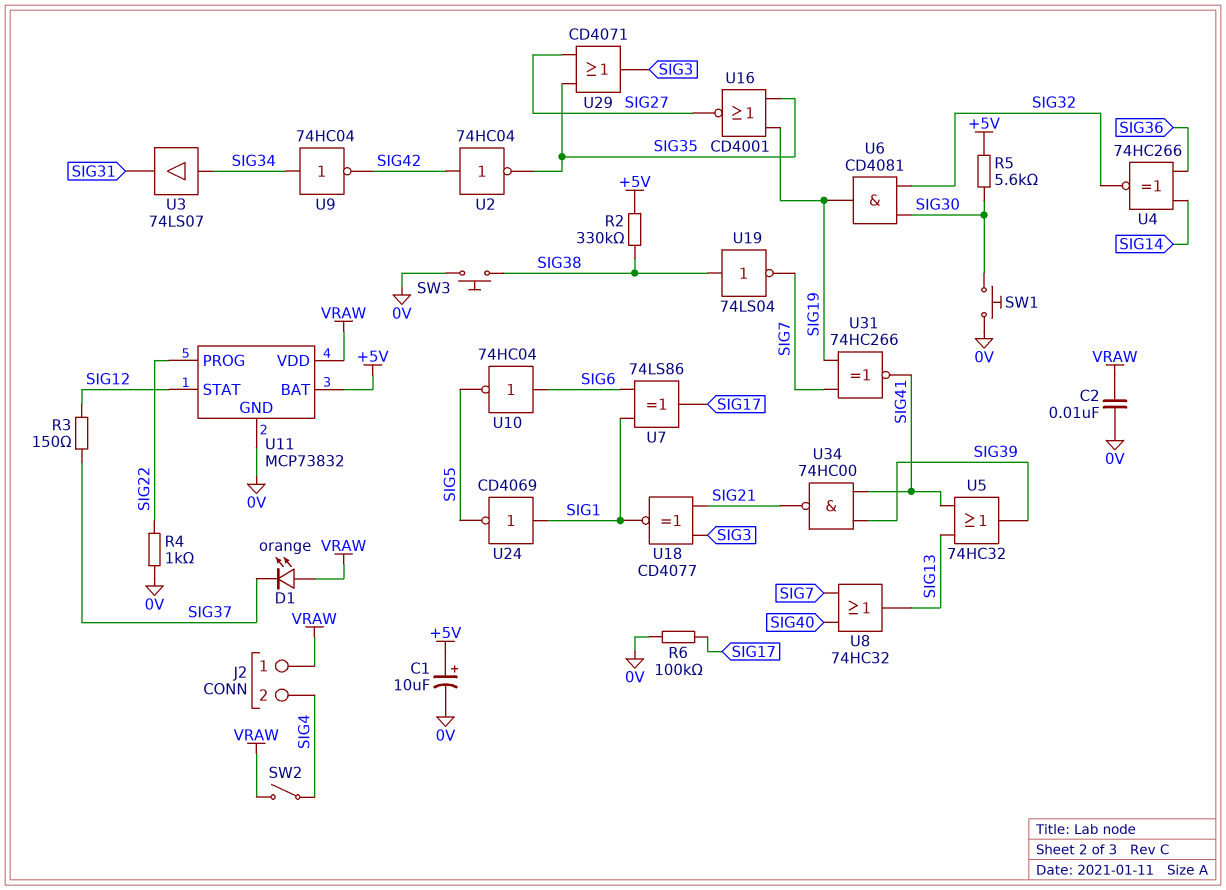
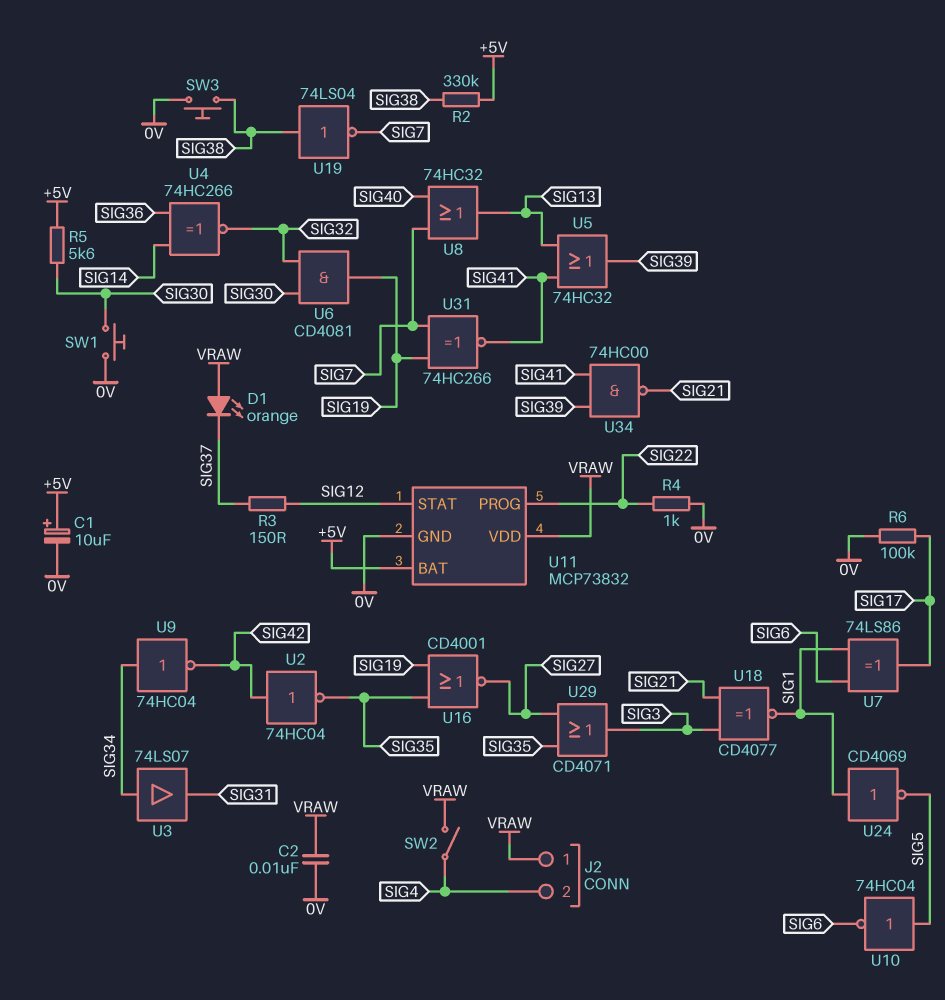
U10: NOT 74HC04 (in SIG6, out SIG5) -> NOT 74HC04 (in SIG5, out SIG6)

